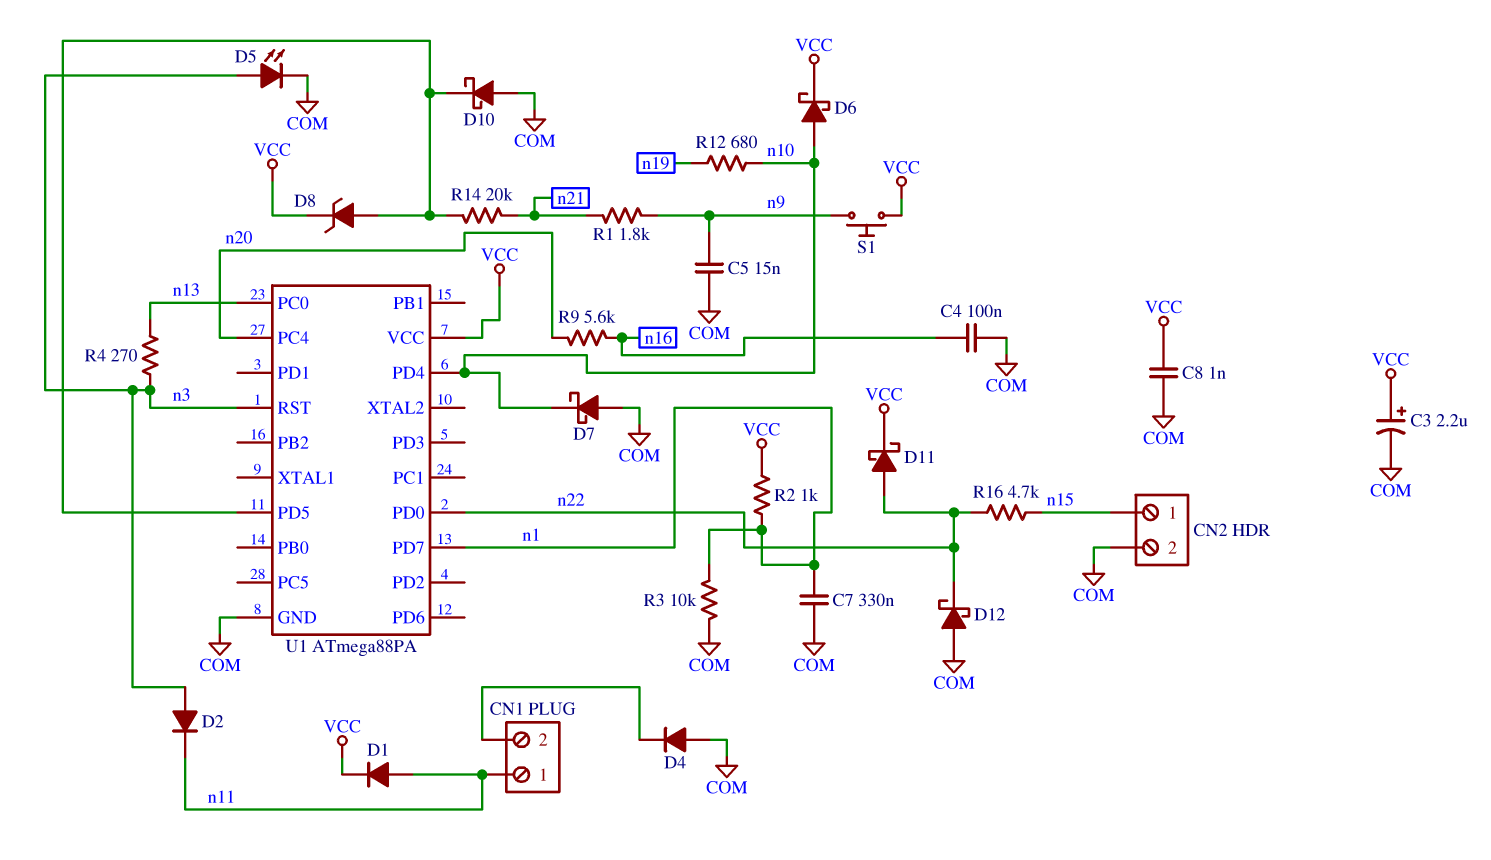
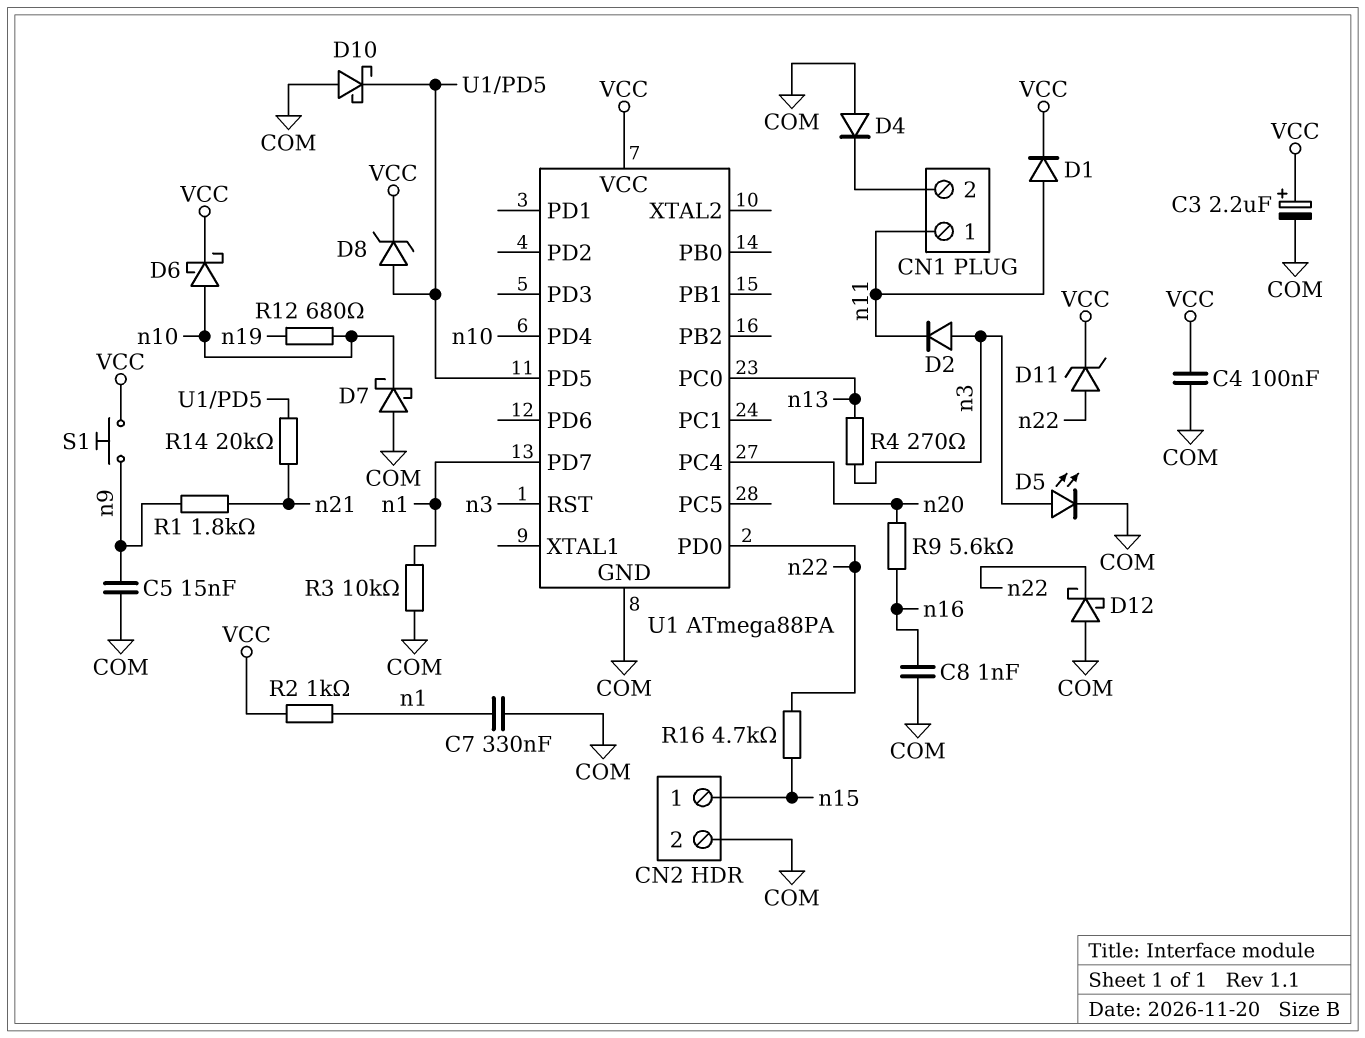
C4: 100nF (COM, n16) -> 100nF (COM, VCC)
C8: 1nF (COM, VCC) -> 1nF (COM, n16)
D11: schottky (A n22, K VCC) -> zener (A n22, K VCC)

